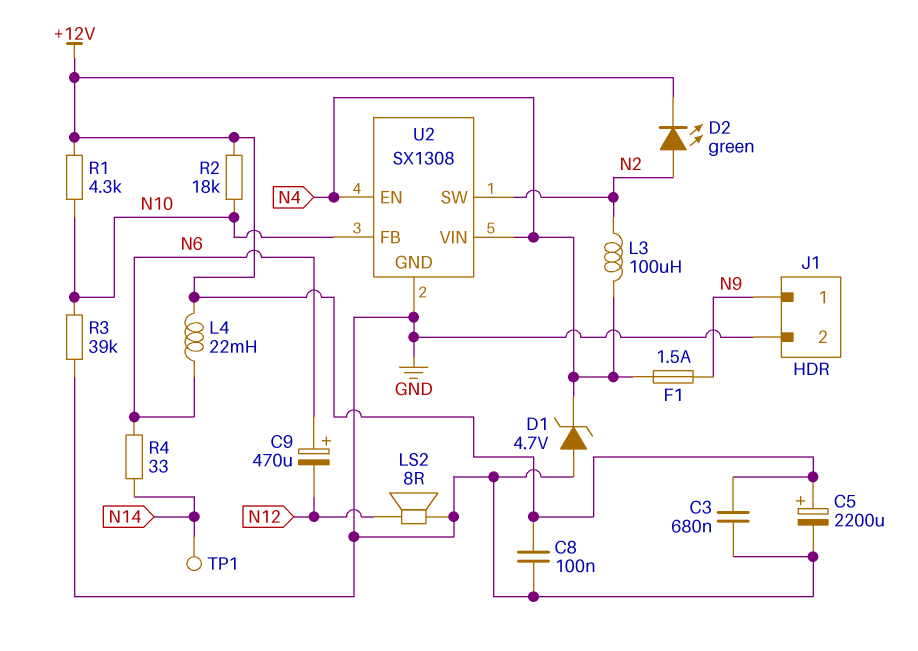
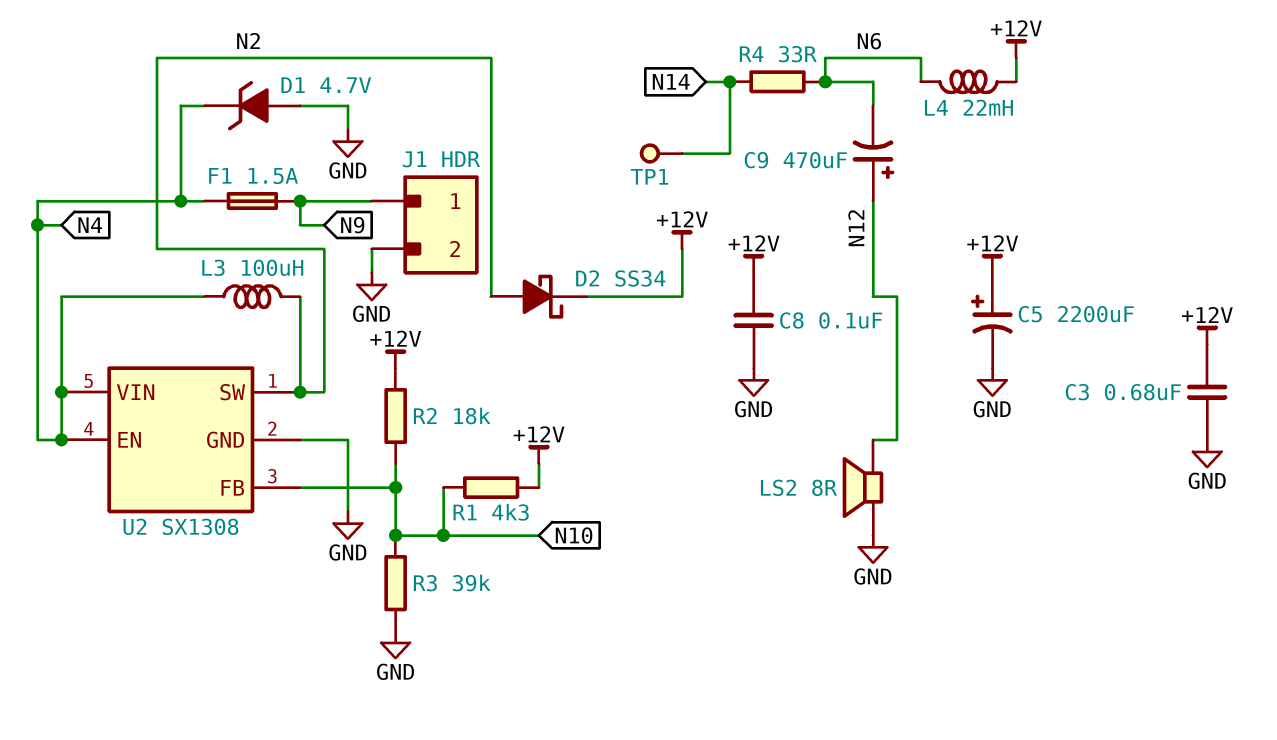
C9: 470uF (plus N6, minus N12) -> 470uF (plus N12, minus N6)
D2: LED green (A N2, K +12V) -> schottky SS34 (A N2, K +12V)

